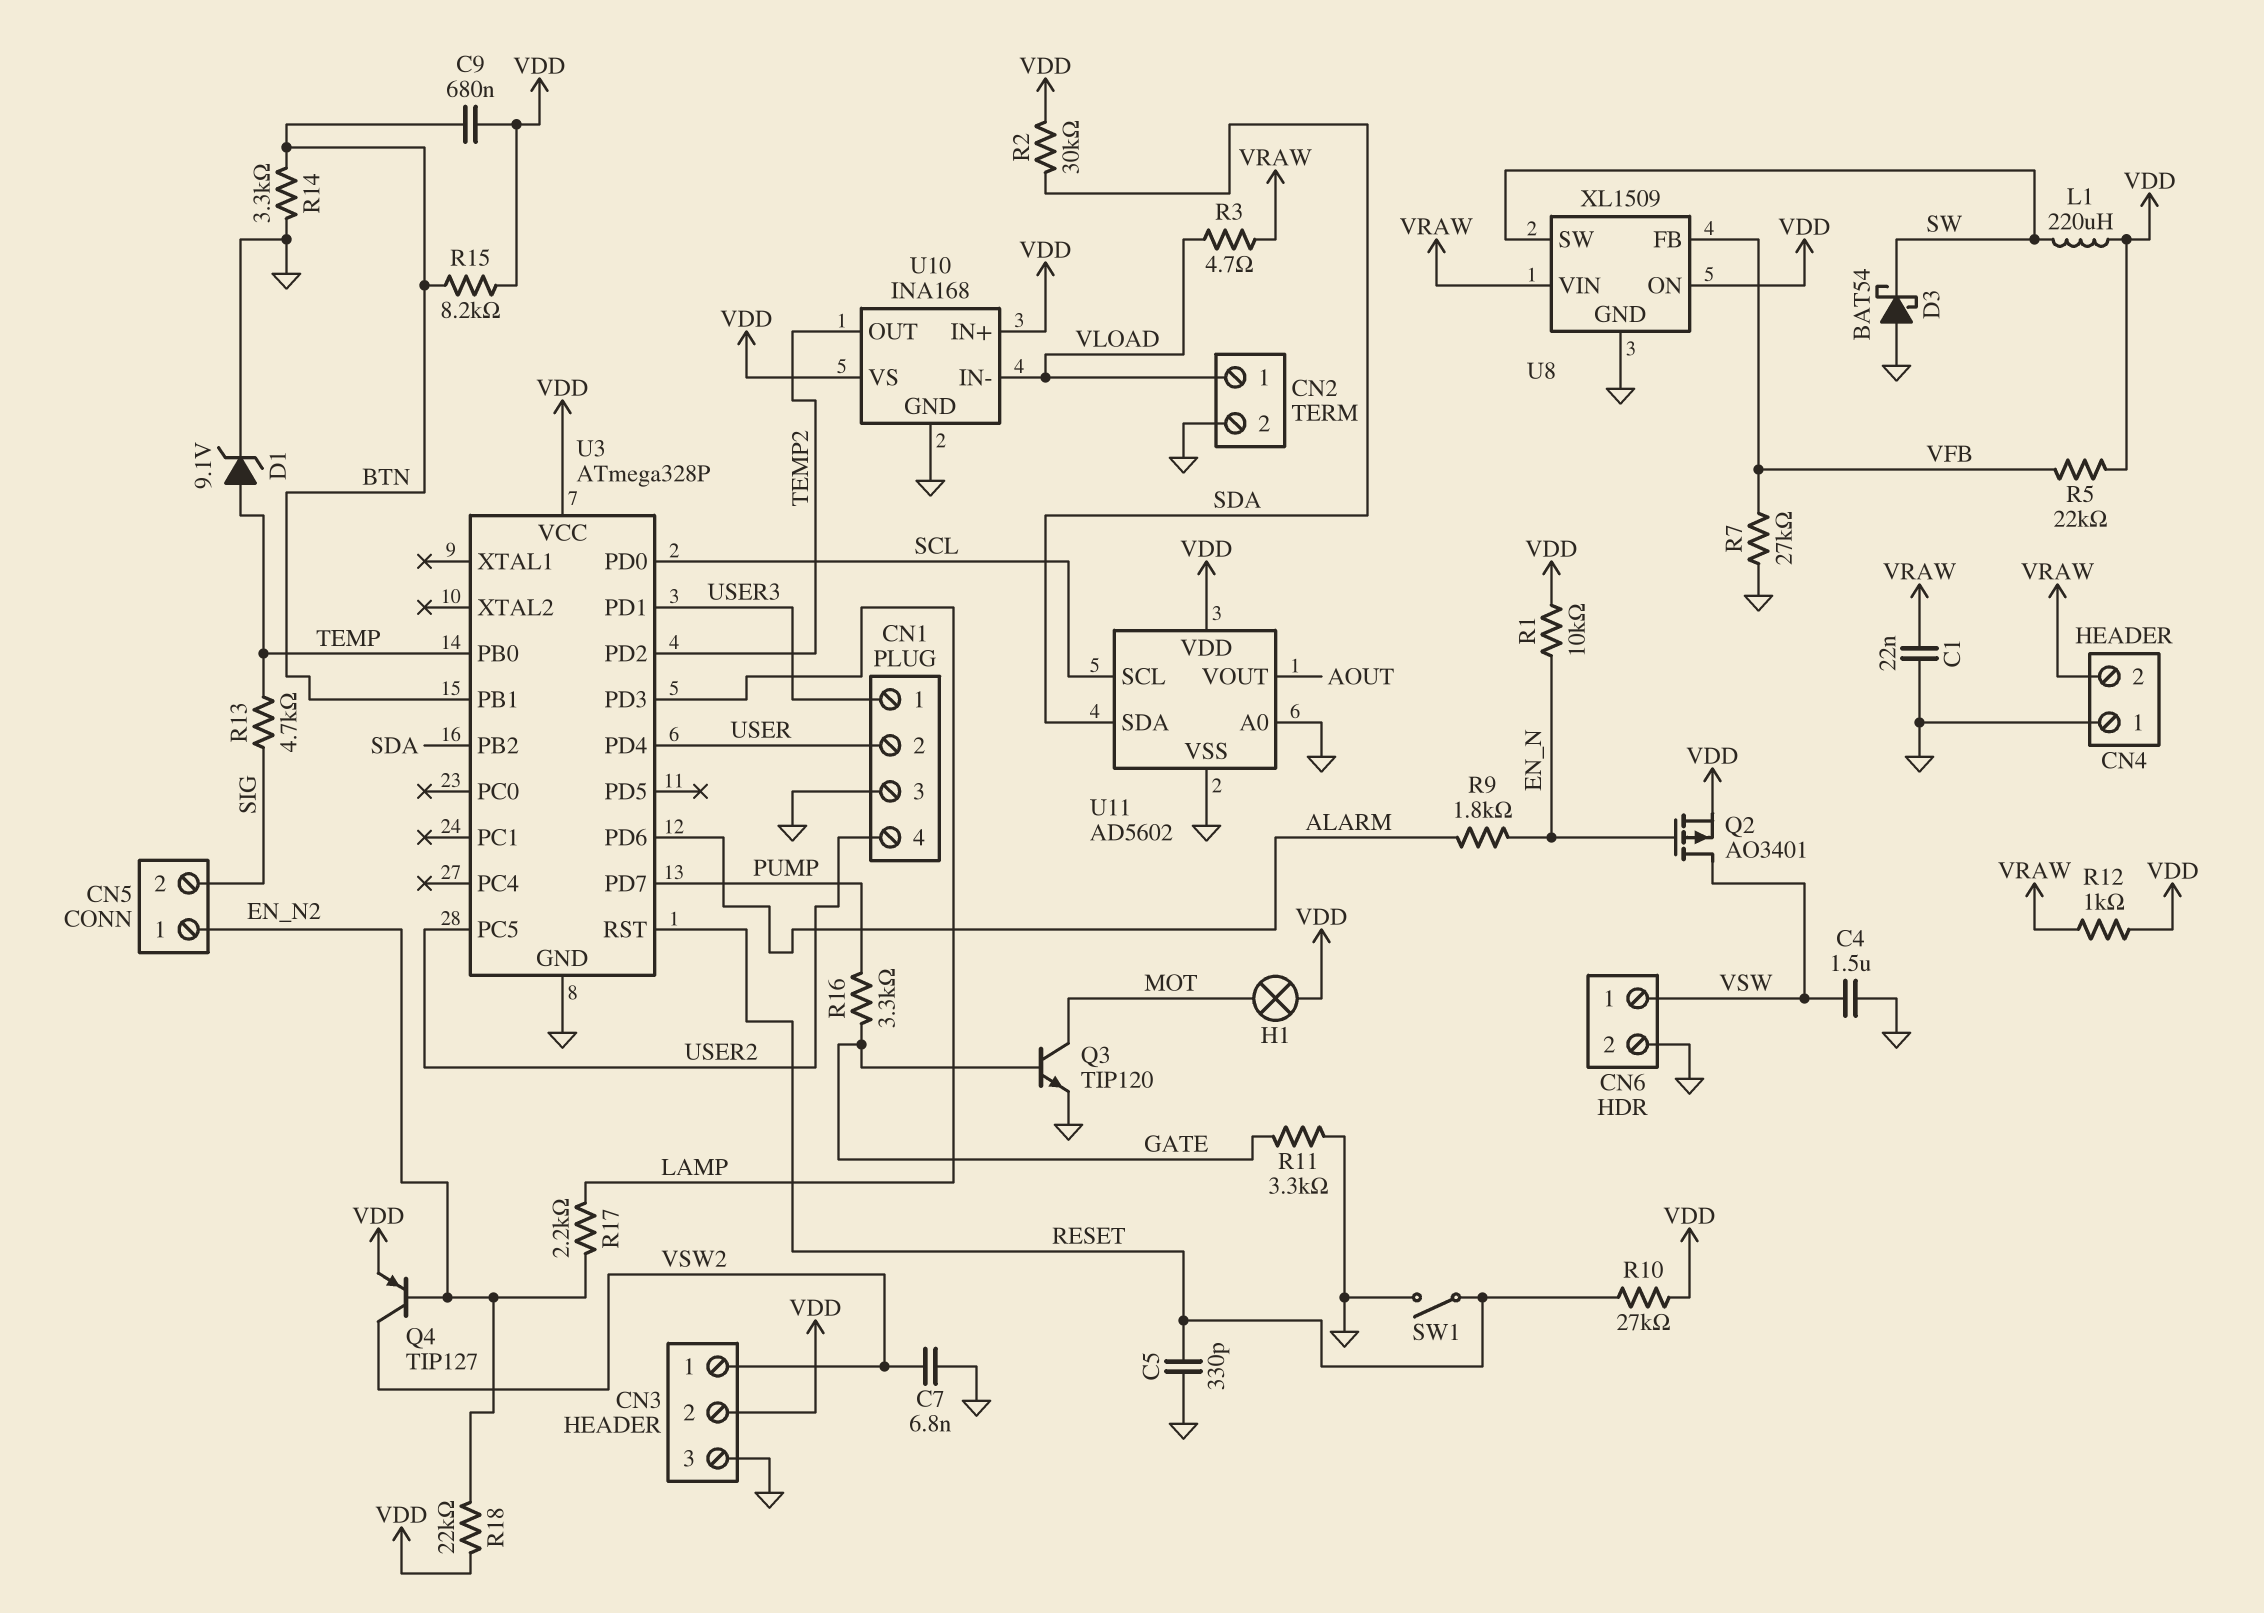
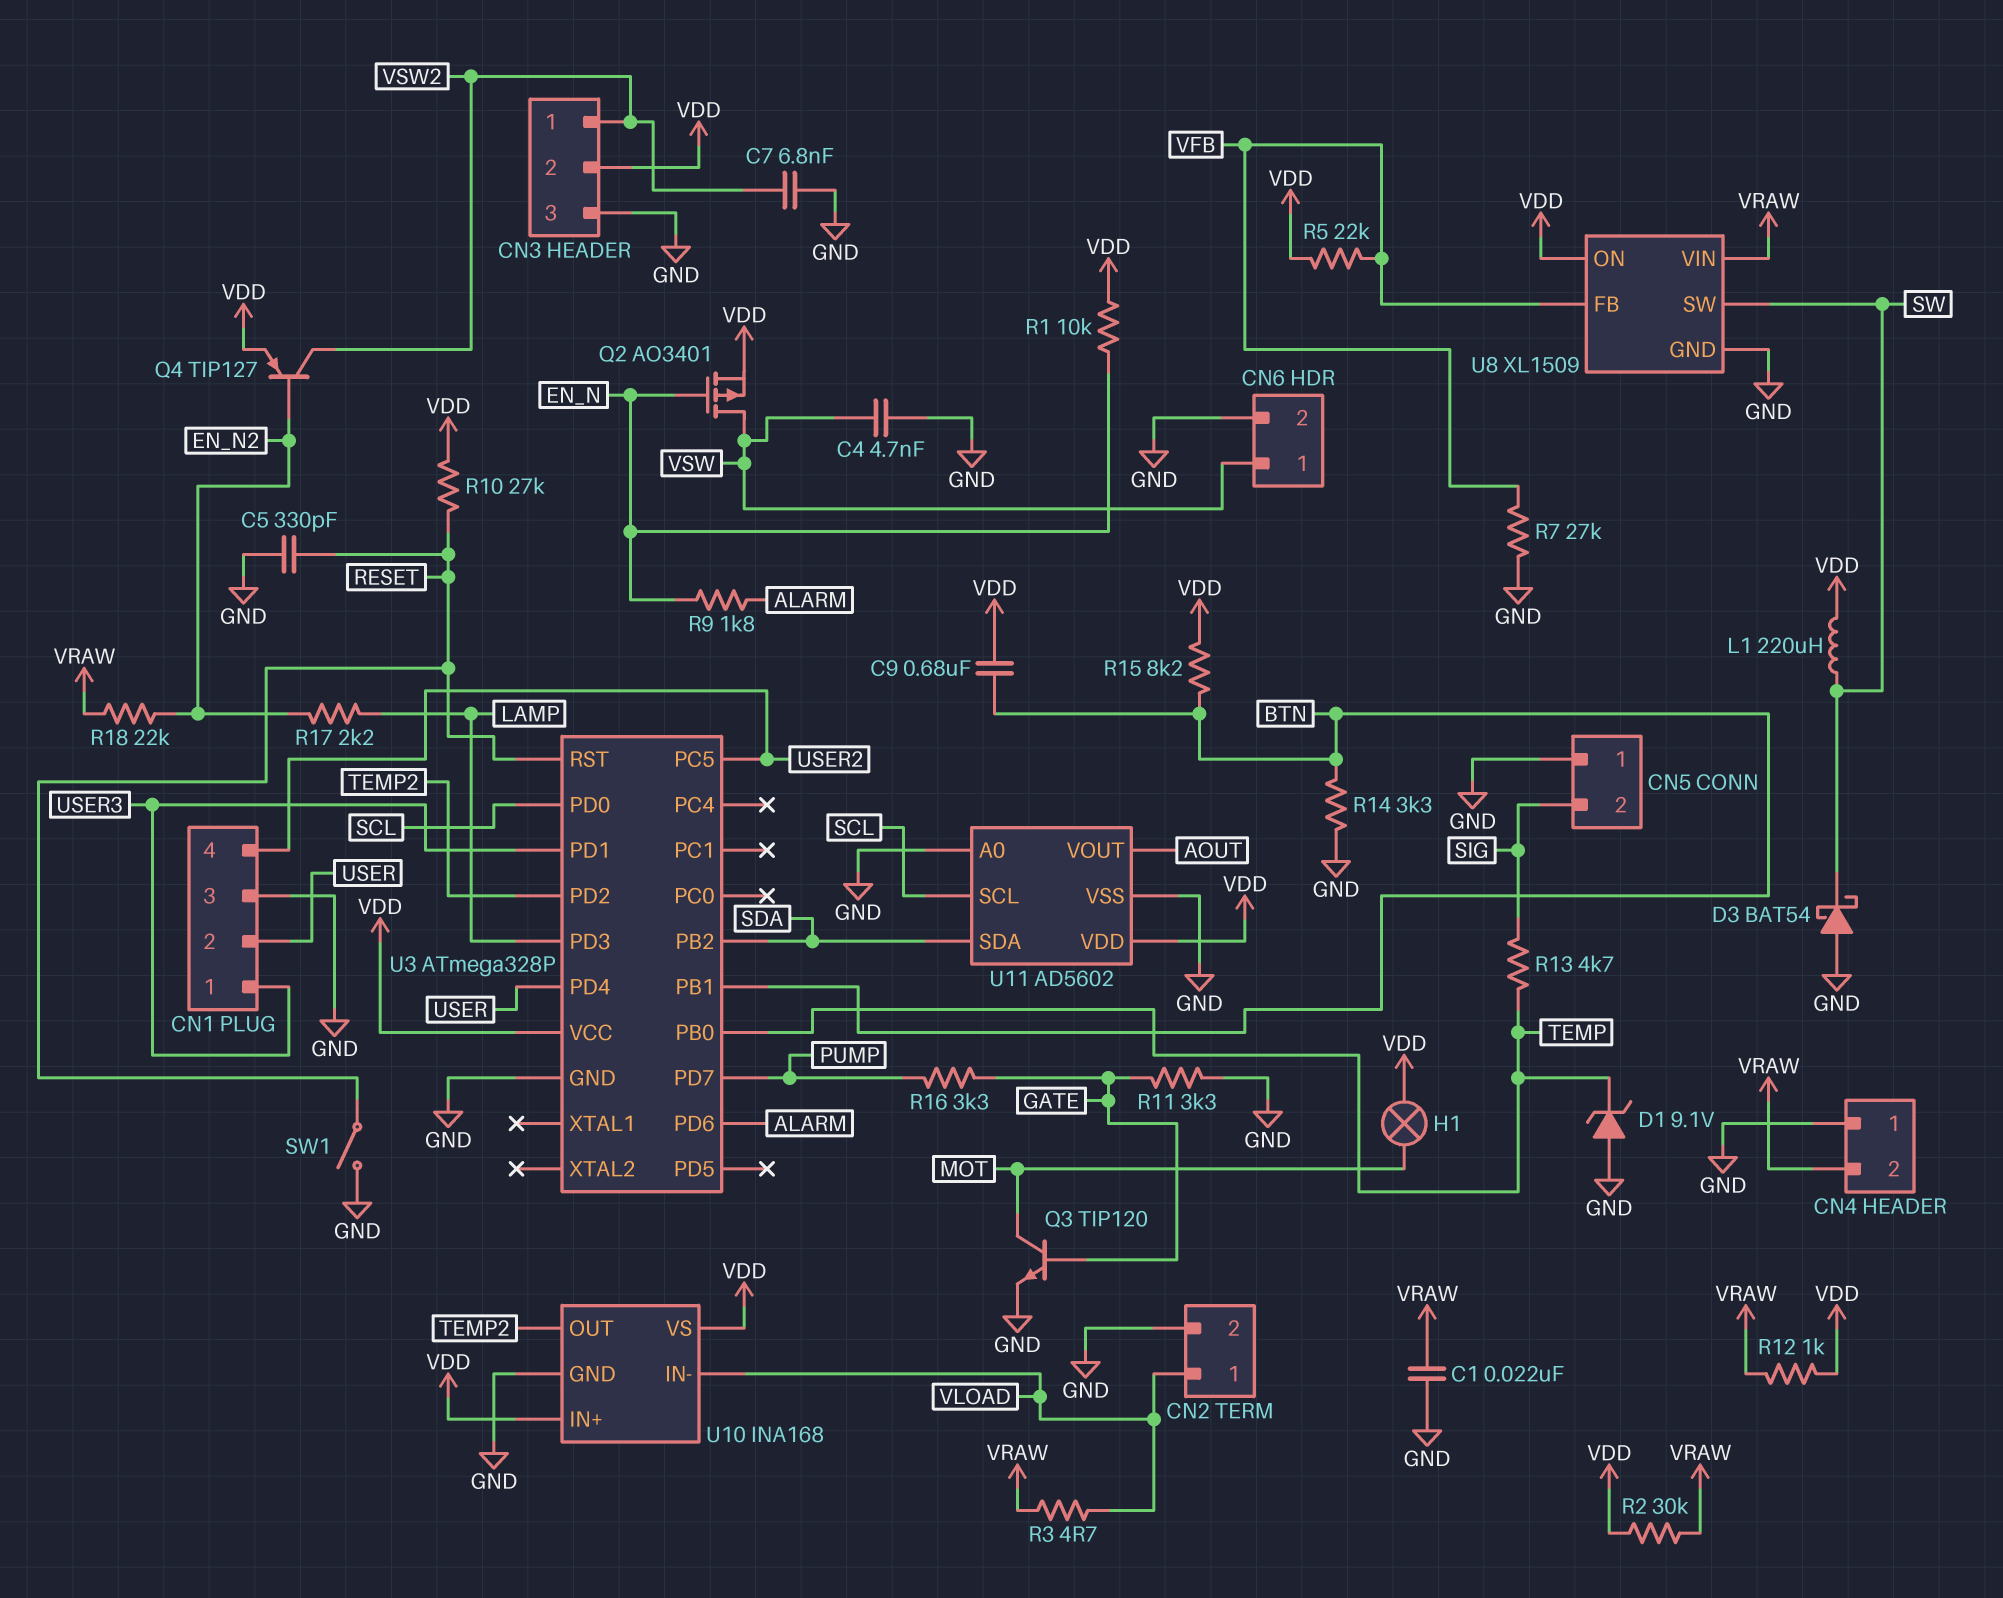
C4: 1.5uF (GND, VSW) -> 4.7nF (GND, VSW)
CN5 pin 1: EN_N2 -> GND
D1: zener 9.1V (A TEMP, K GND) -> zener 9.1V (A GND, K TEMP)
R2: 30k (SDA, VDD) -> 30k (VDD, VRAW)
R18: 22k (EN_N2, VDD) -> 22k (EN_N2, VRAW)

